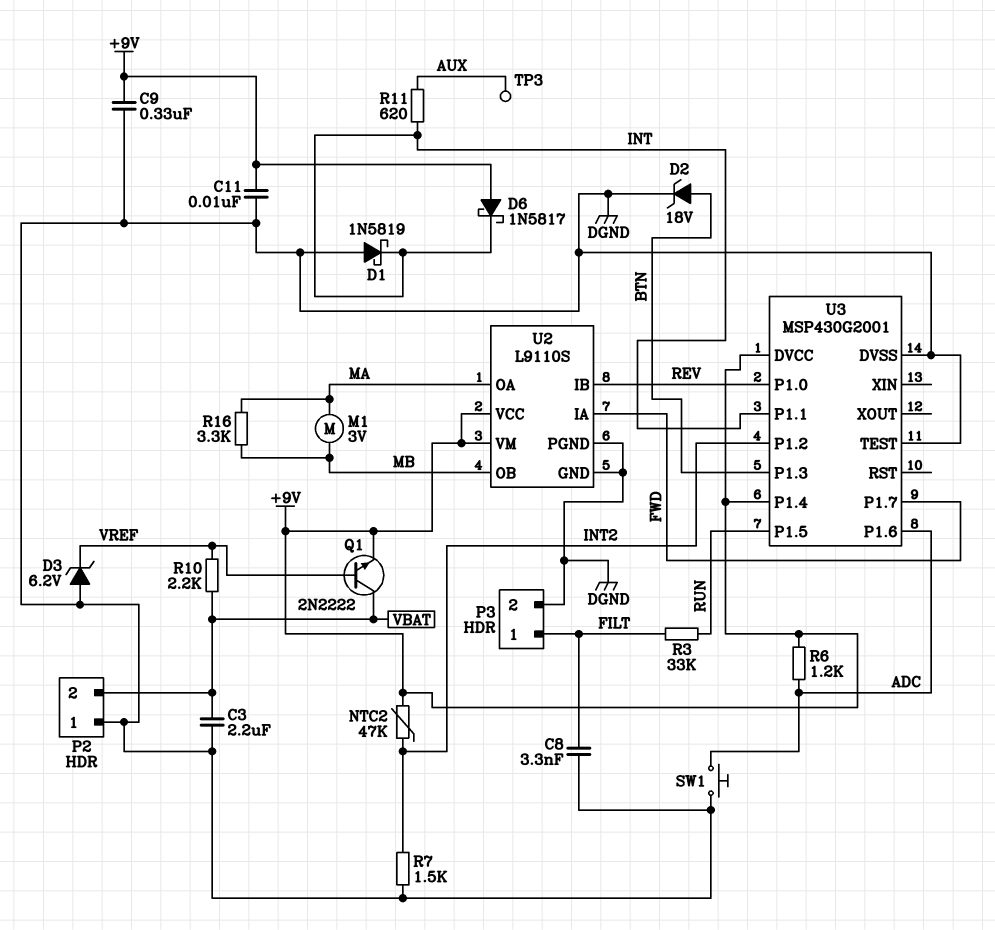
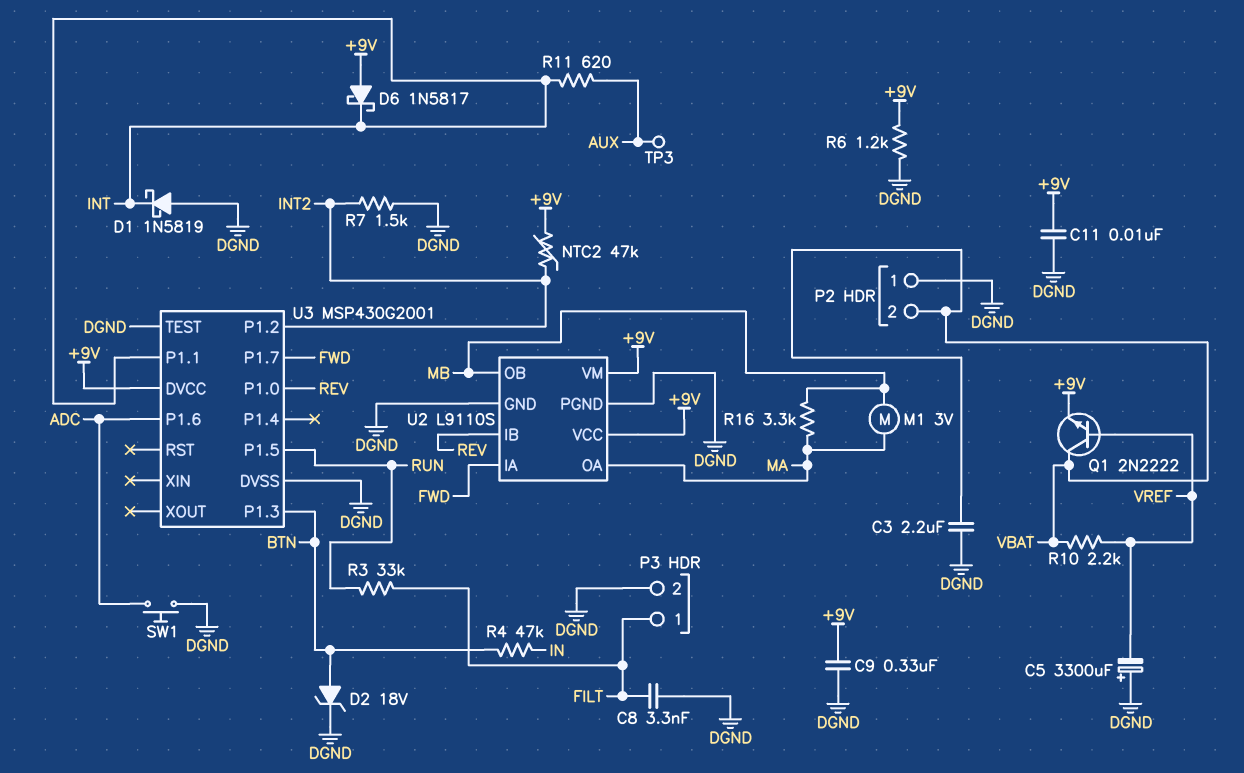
C5: none -> 3300uF (plus DGND, minus VREF)
D3: zener 6.2V (A DGND, K VREF) -> none
R4: none -> 47k (BTN, IN)
R6: 1.2k (+9V, ADC) -> 1.2k (+9V, DGND)
U3 pin P1.4: +9V -> none

